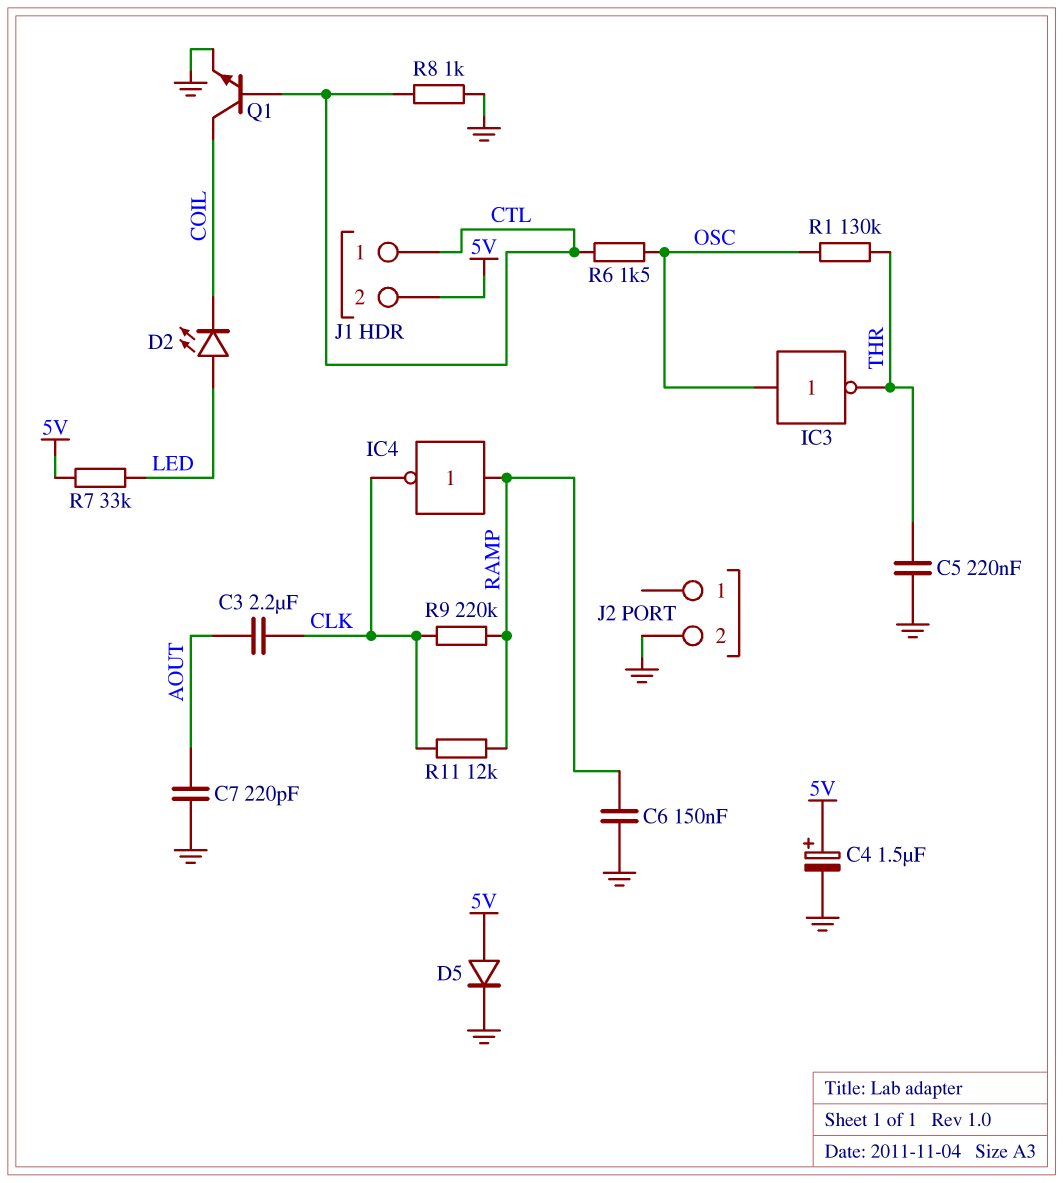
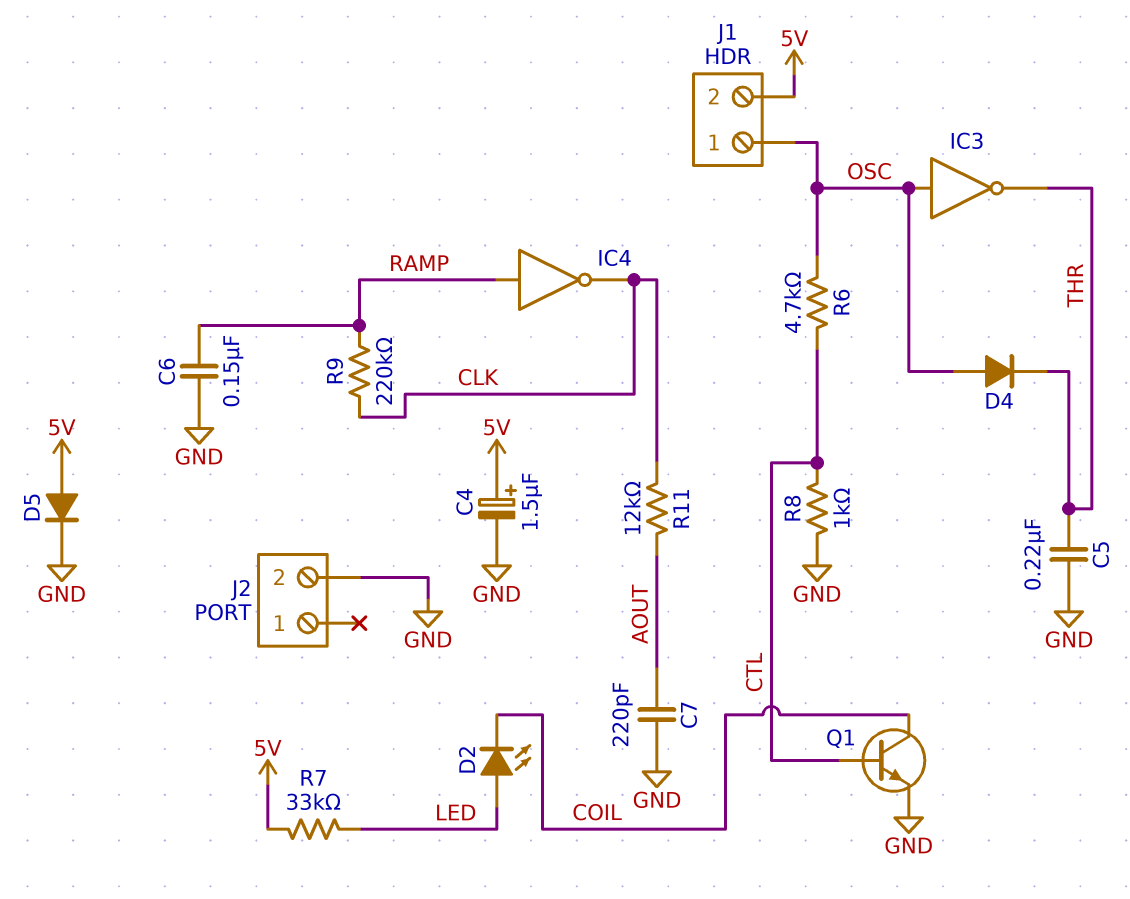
C3: 2.2uF (AOUT, CLK) -> none
D4: none -> diode (A OSC, K THR)
J1 pin 1: CTL -> OSC
R1: 130k (OSC, THR) -> none
R6: 1.5k (CTL, OSC) -> 4.7k (CTL, OSC)
R11: 12k (CLK, RAMP) -> 12k (AOUT, CLK)

